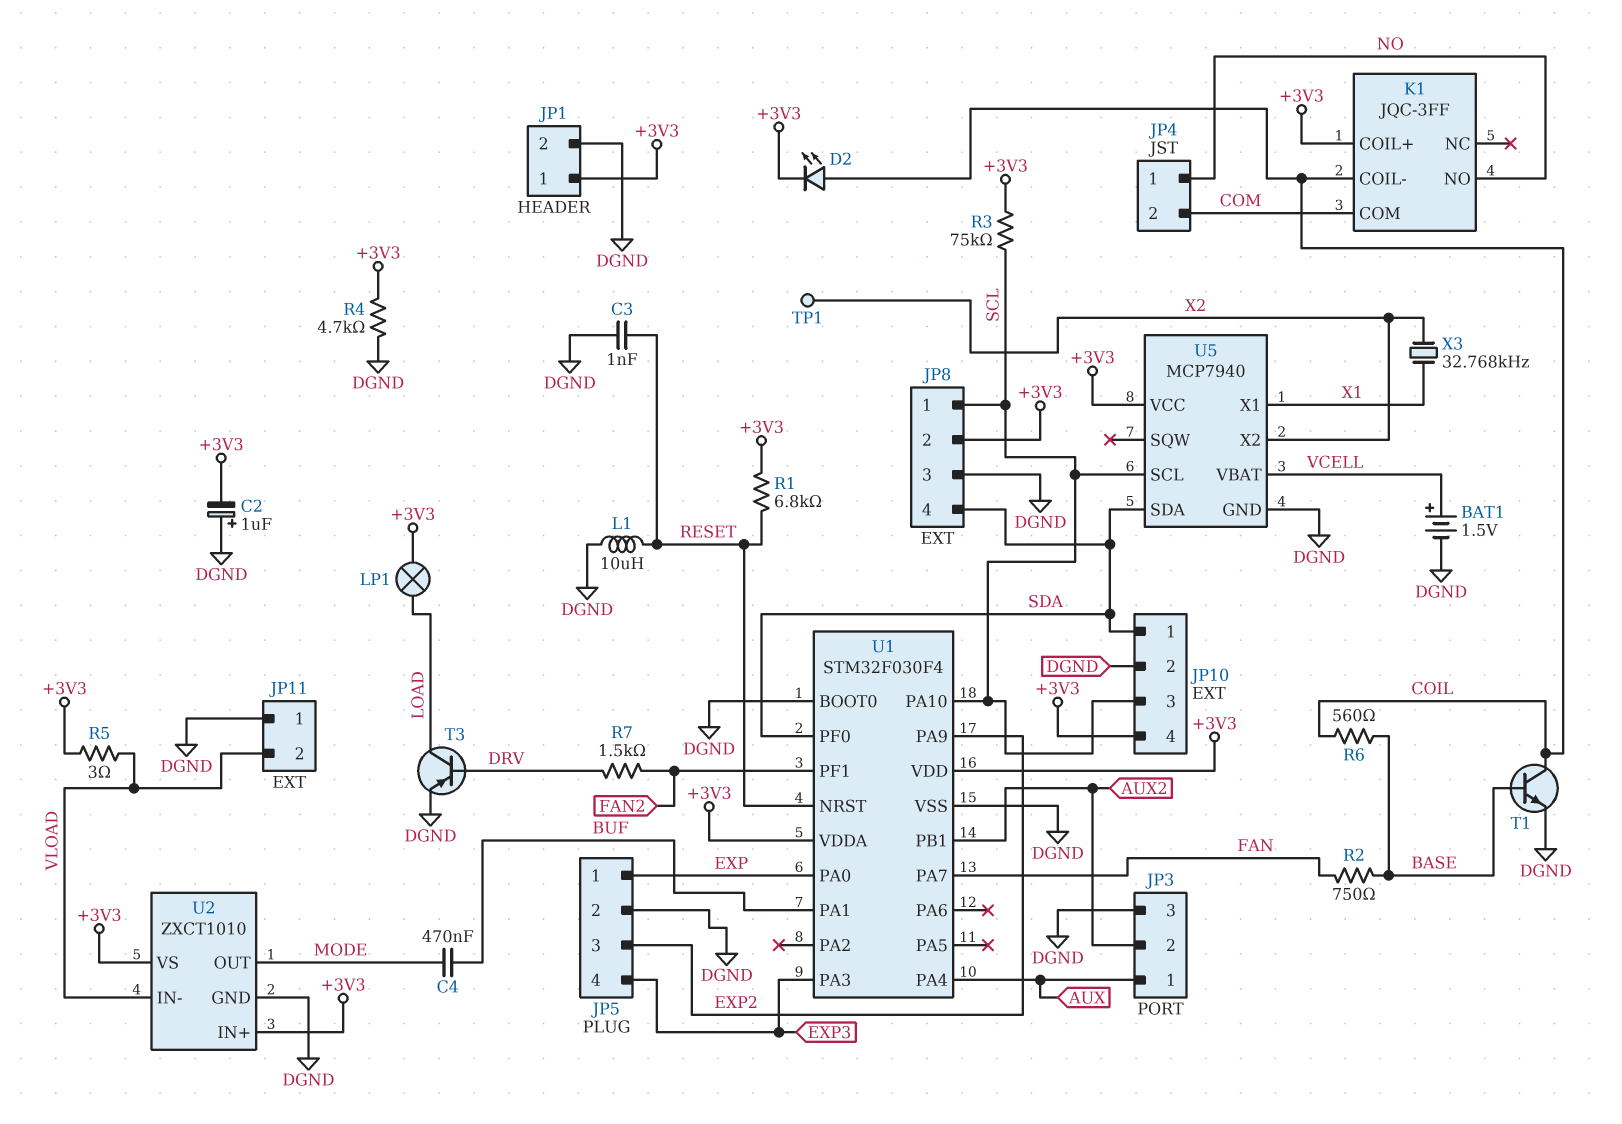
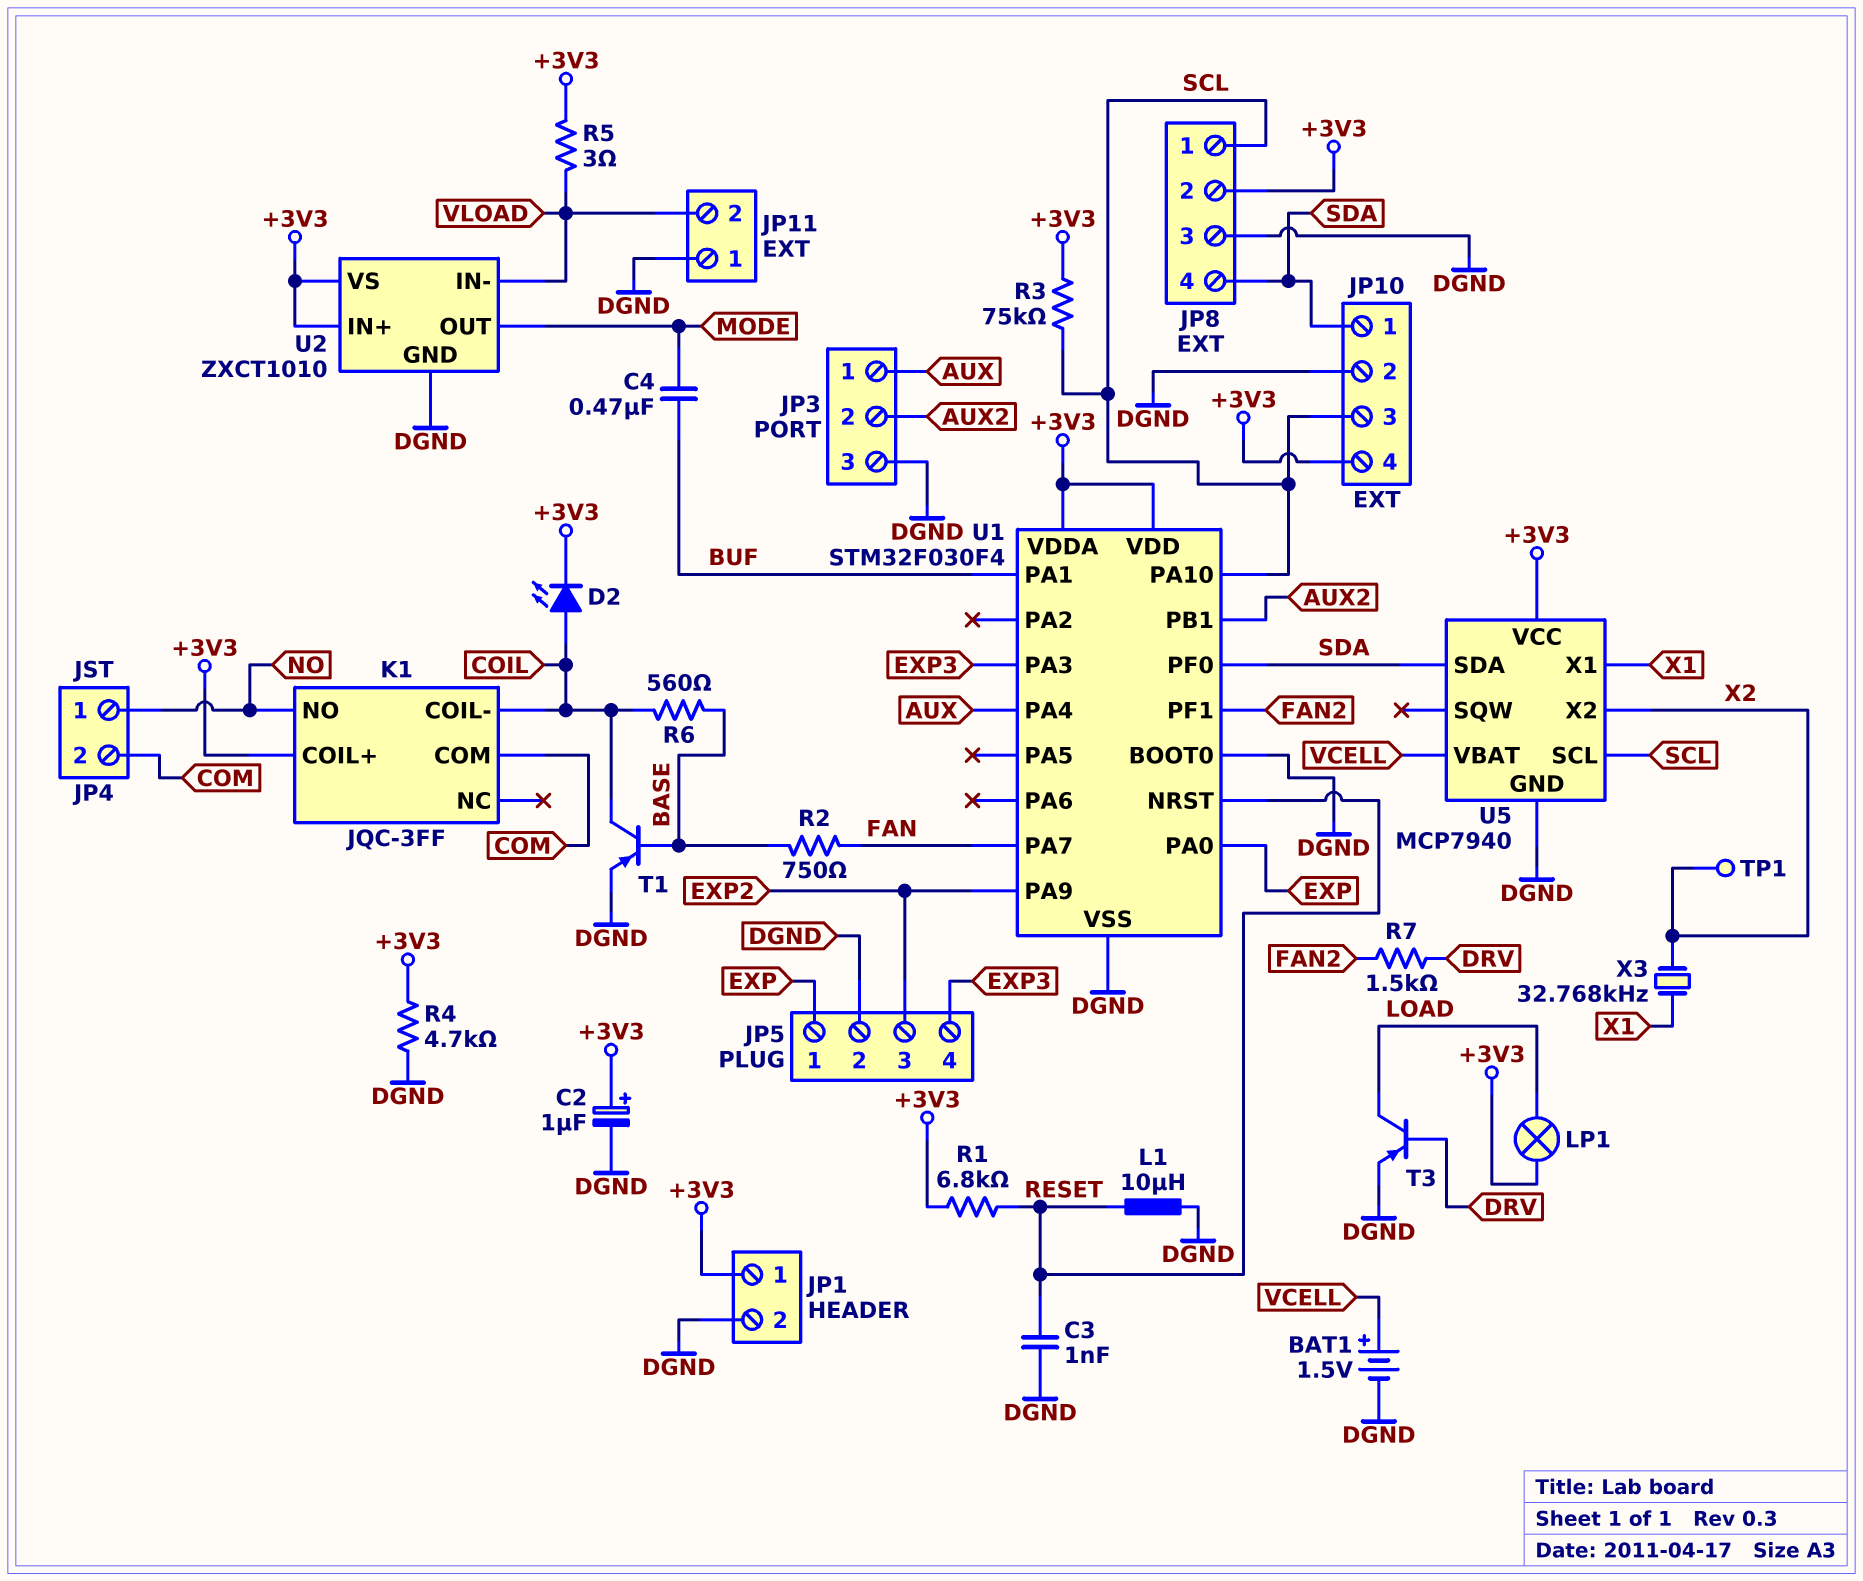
C2: 1uF (plus DGND, minus +3V3) -> 1uF (plus +3V3, minus DGND)
T1: NPN (B BASE, C COIL, E DGND) -> PNP (B BASE, C COIL, E DGND)

